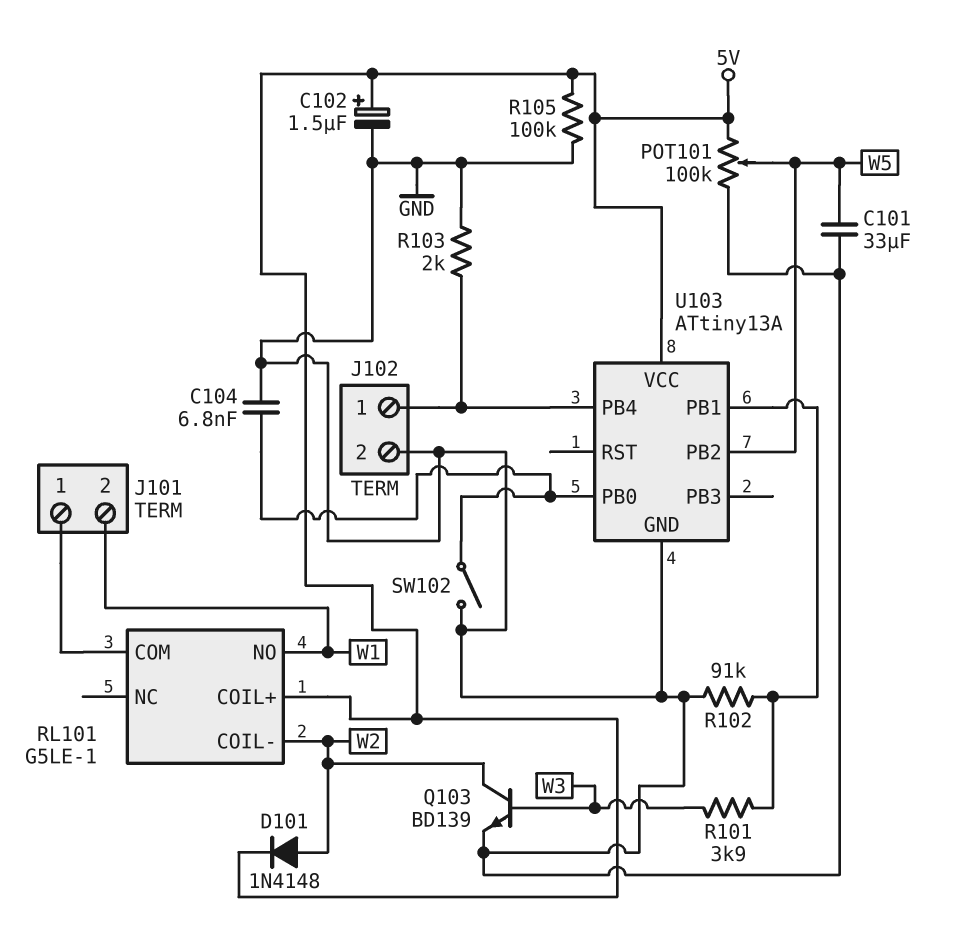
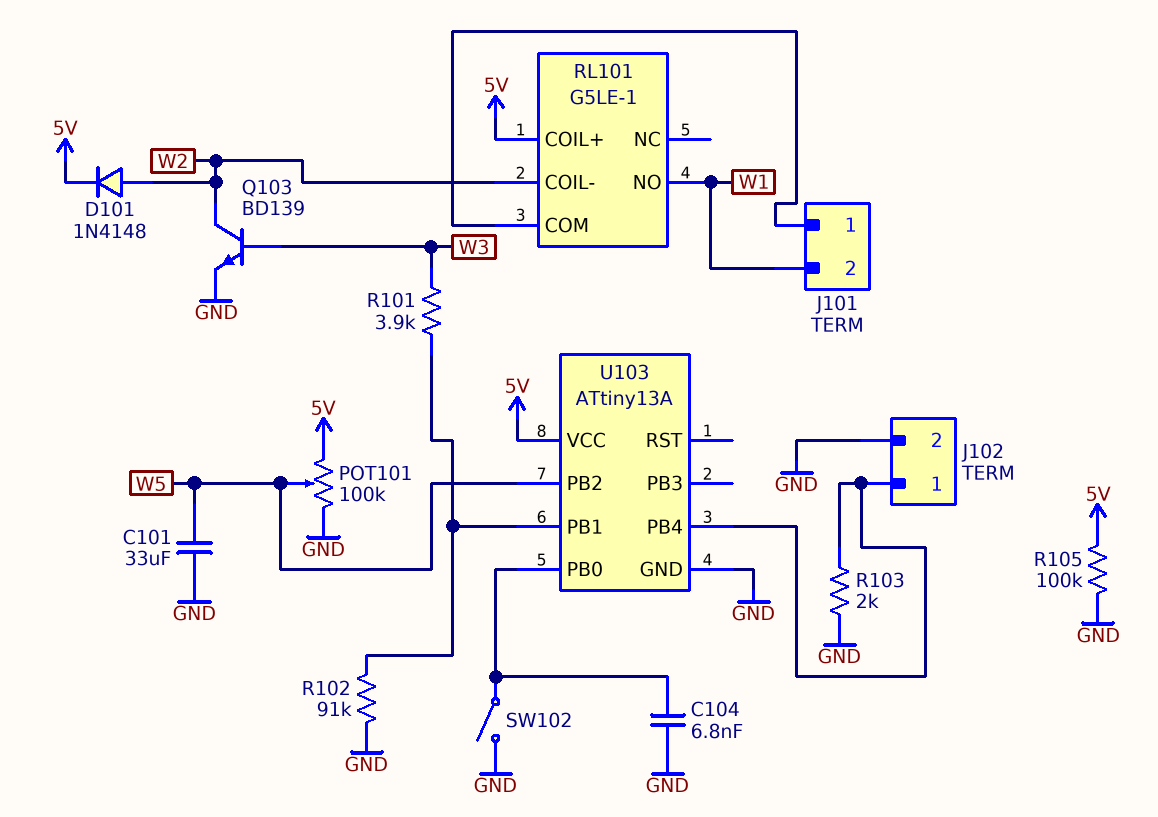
C102: 1.5uF (plus 5V, minus GND) -> none

